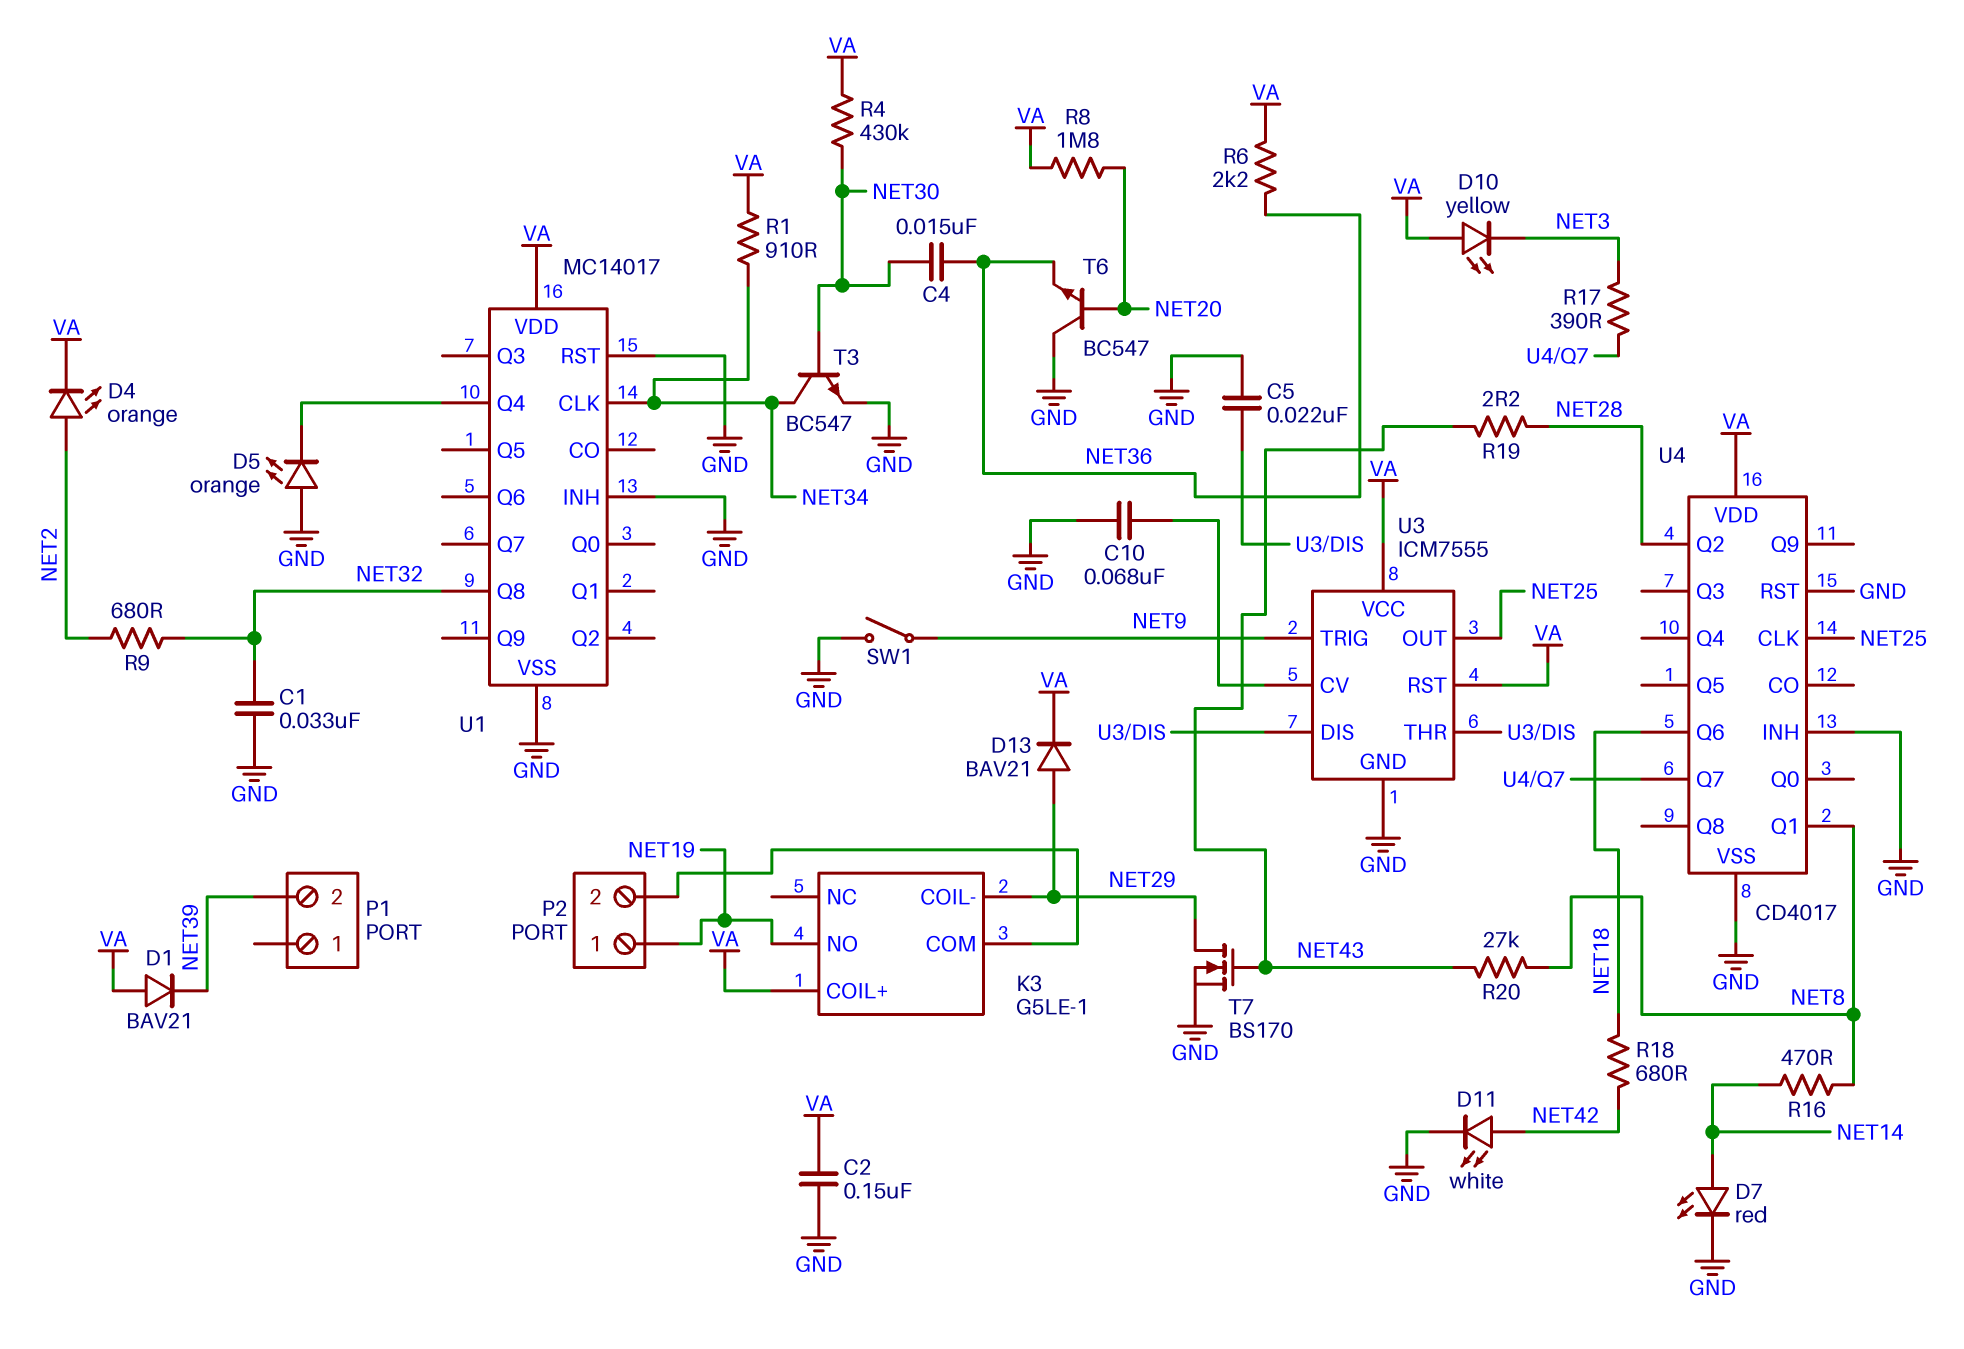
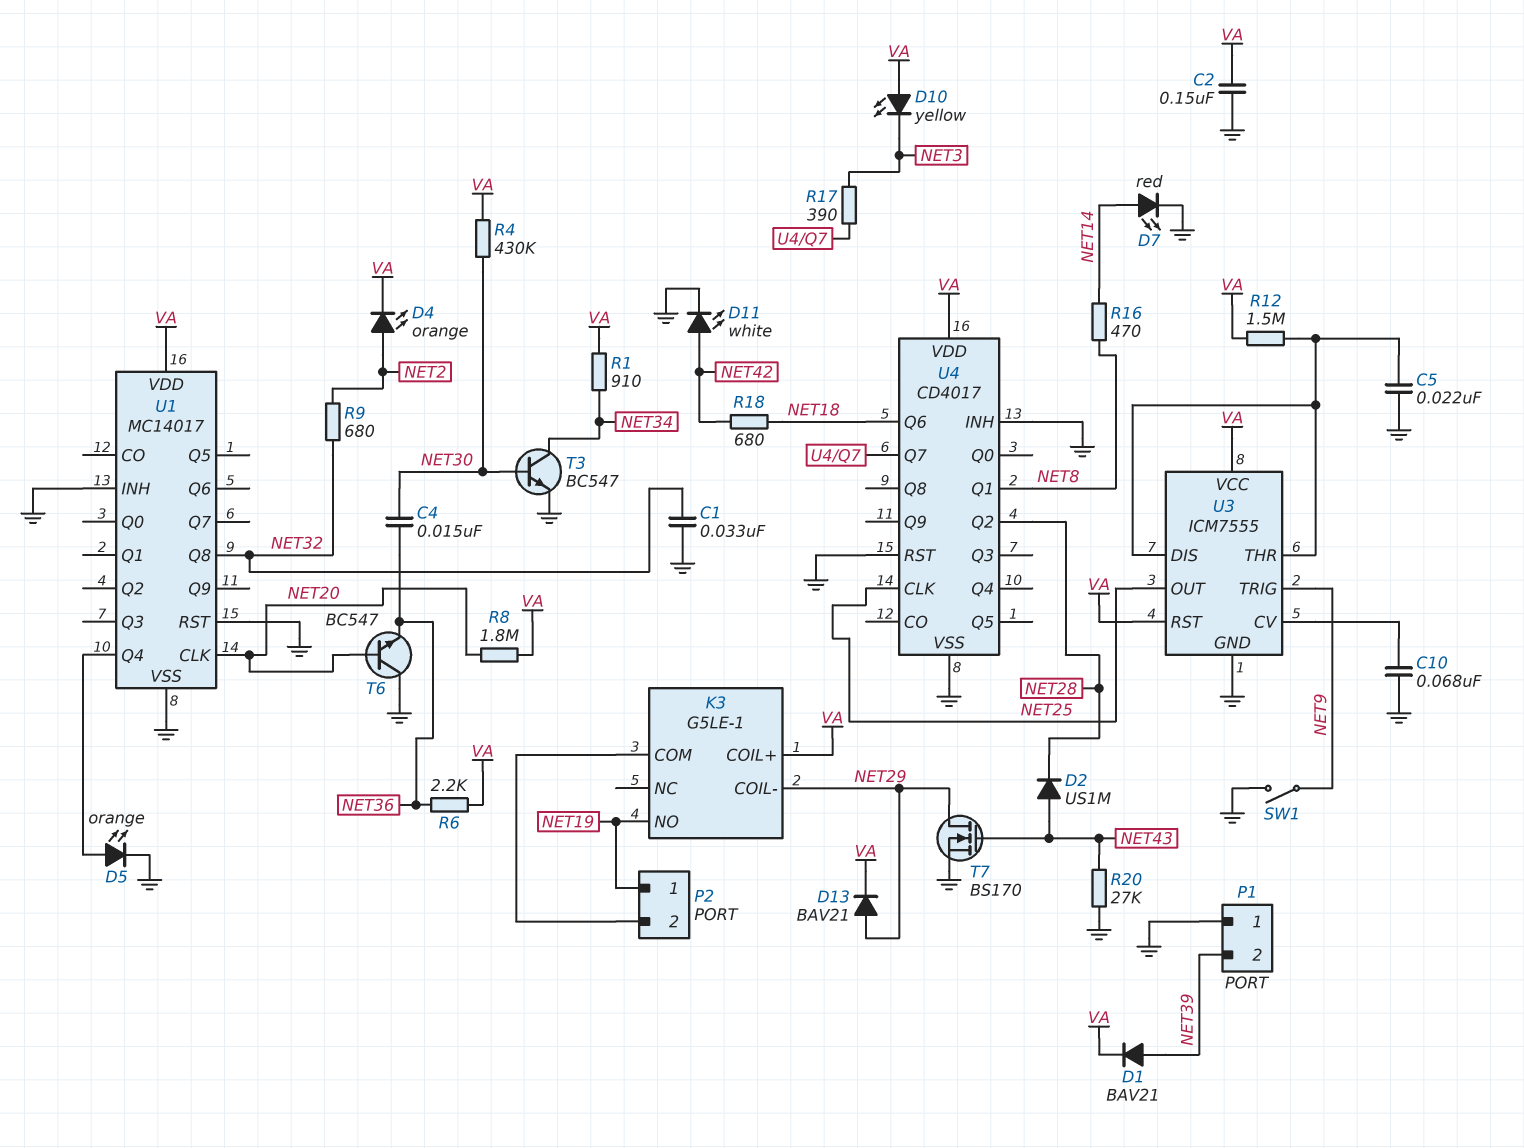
D1: diode BAV21 (A VA, K NET39) -> diode BAV21 (A NET39, K VA)
D2: none -> diode US1M (A NET43, K NET28)
D5: LED orange (A GND, K U1/Q4) -> LED orange (A U1/Q4, K GND)
P1 pin 1: none -> GND
R12: none -> 1.5M (U3/DIS, VA)
R19: 2.2 (NET28, NET43) -> none
R20: 27k (NET8, NET43) -> 27k (GND, NET43)
U1 pin CLK: NET34 -> NET20

